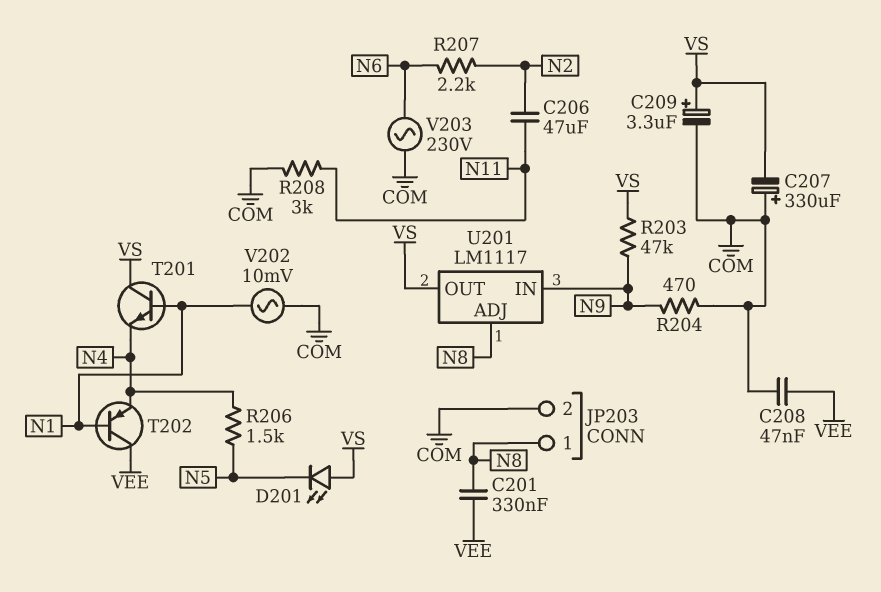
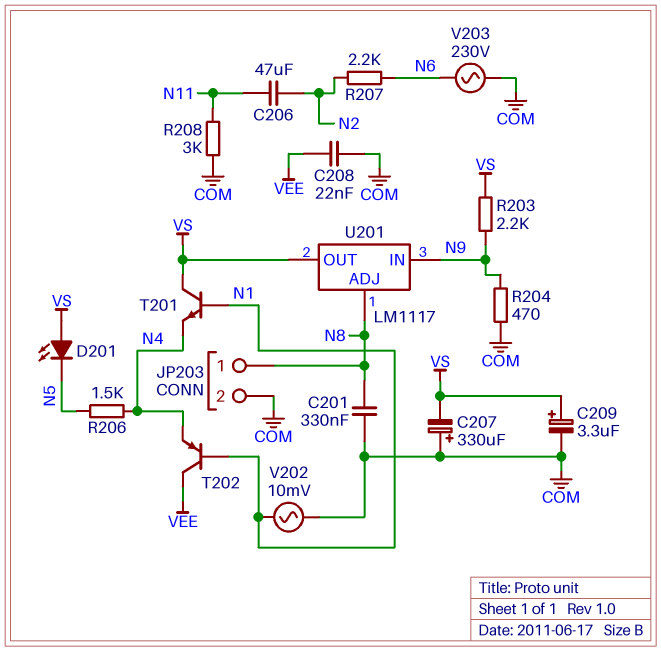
C201: 330nF (N8, VEE) -> 330nF (COM, N8)
C208: 47nF (COM, VEE) -> 22nF (COM, VEE)
R203: 47k (N9, VS) -> 2.2k (N9, VS)

